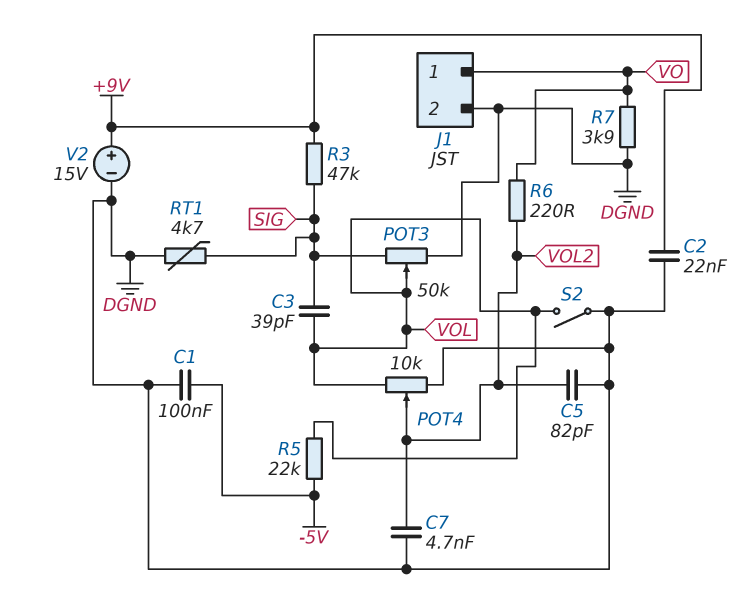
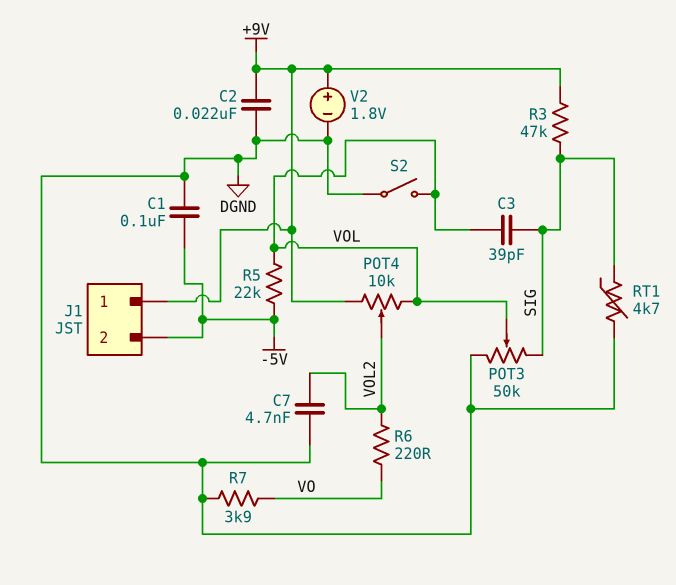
C5: 82pF (DGND, VOL2) -> none
J1 pin 1: VO -> +9V
J1 pin 2: DGND -> -5V
POT4: 10k (DGND, VOL, wiper VOL2) -> 10k (+9V, VOL, wiper VOL2)
V2: 15V (plus +9V, minus DGND) -> 1.8V (plus +9V, minus DGND)

